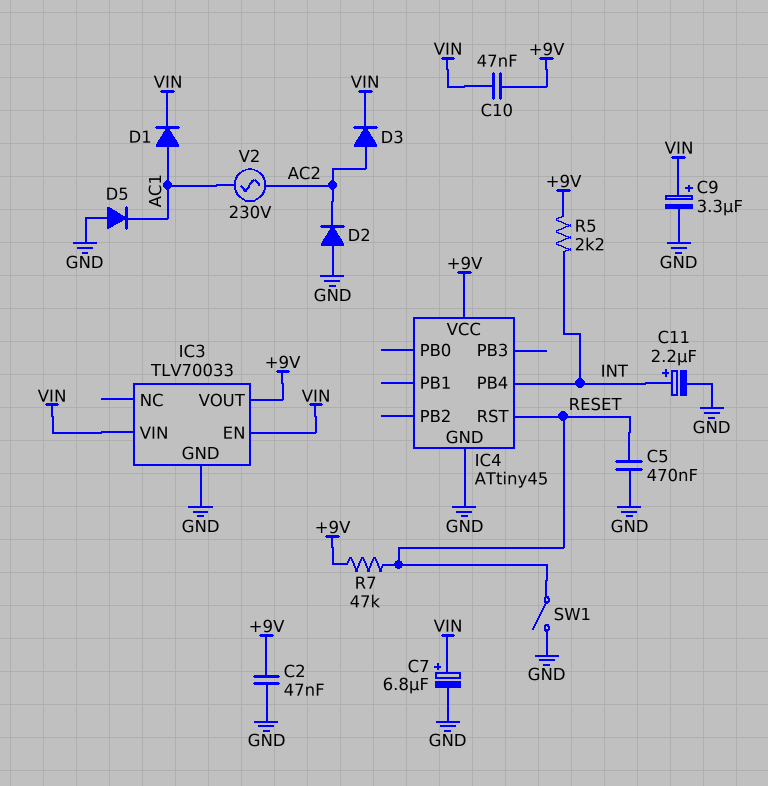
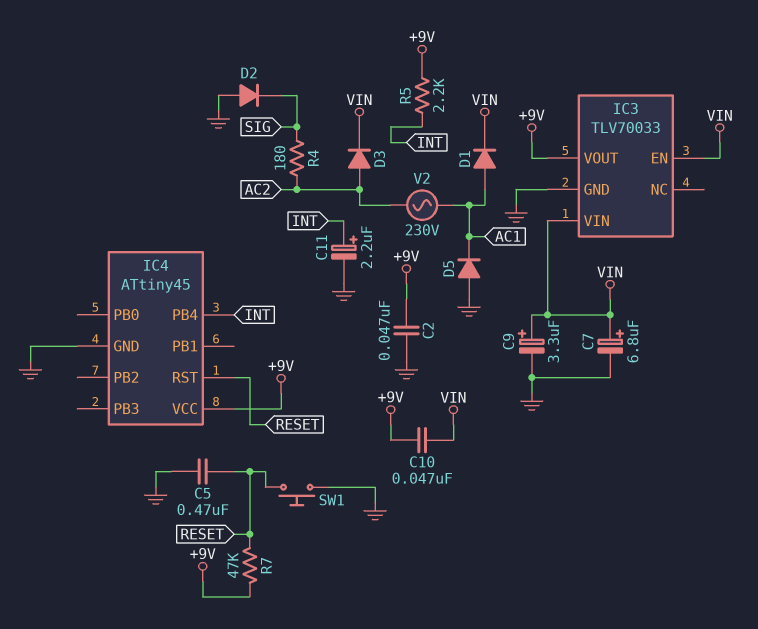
D2: diode (A GND, K AC2) -> diode (A GND, K SIG)
R4: none -> 180 (AC2, SIG)
SW1: switch (GND, RESET) -> button (GND, RESET)

